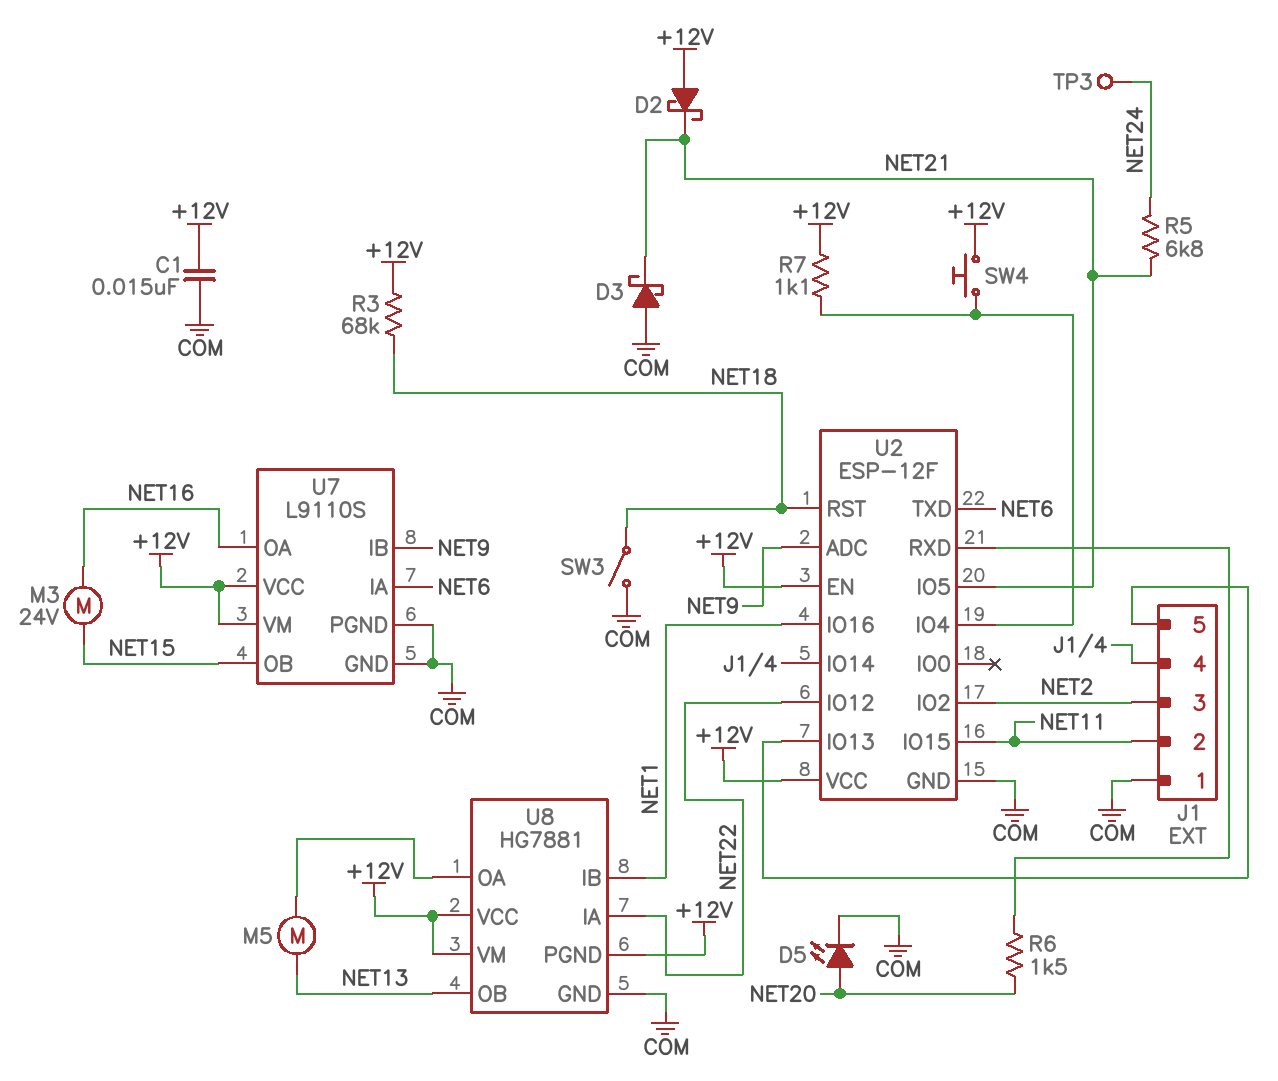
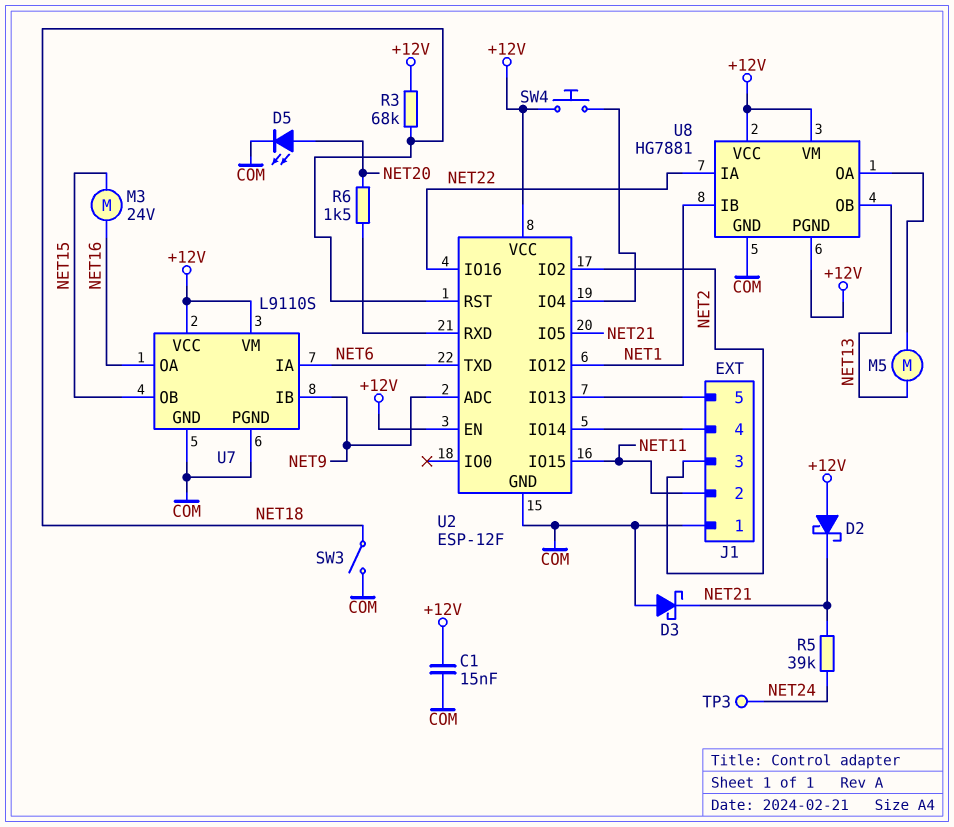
R5: 6.8k (NET21, NET24) -> 39k (NET21, NET24)
R7: 1.1k (+12V, U2/IO4) -> none
U2 pin IO12: NET22 -> NET1
U2 pin IO16: NET1 -> NET22

